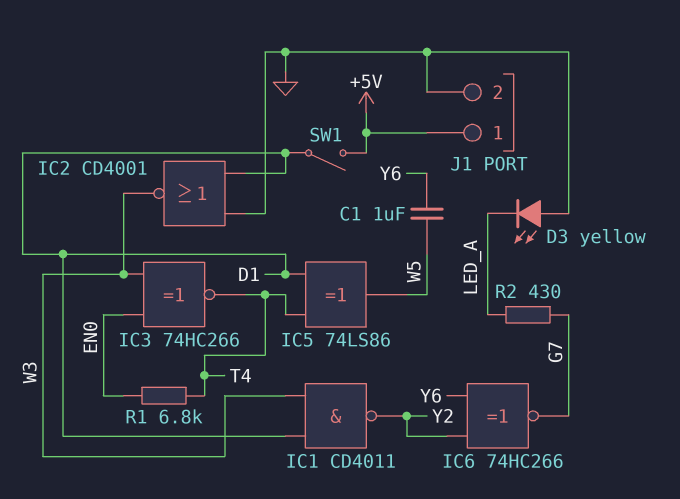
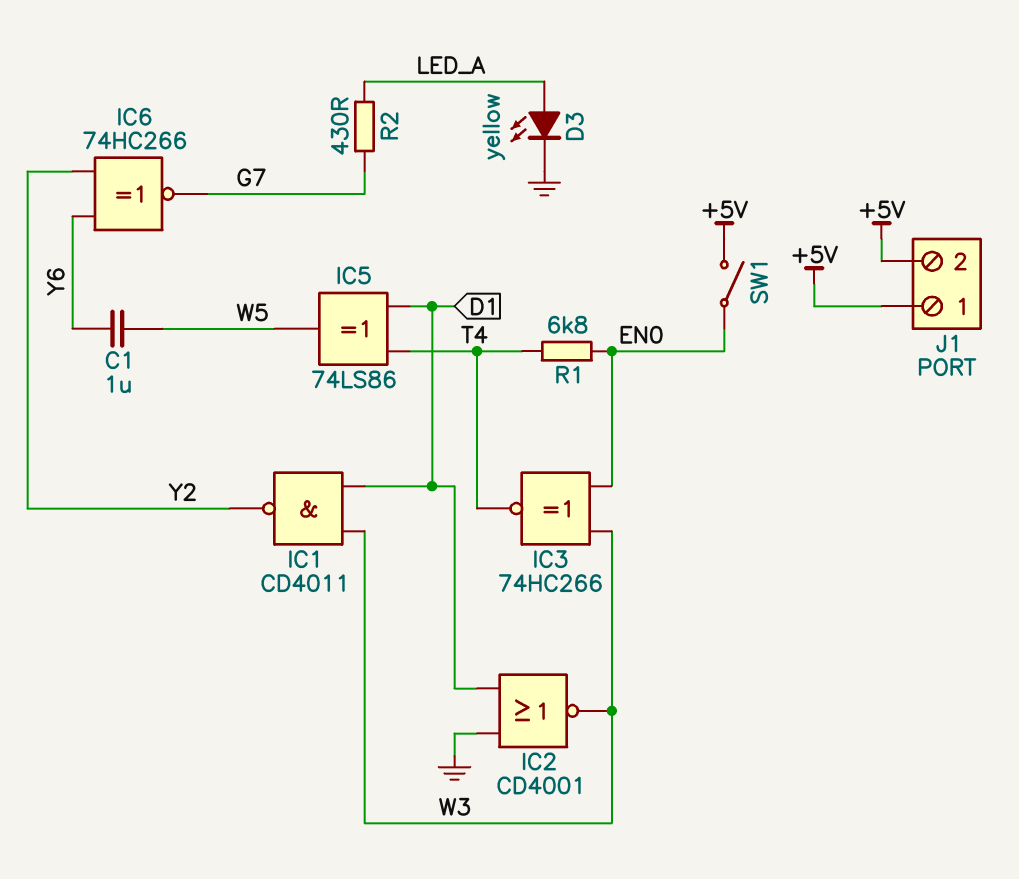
D3: LED yellow (A GND, K LED_A) -> LED yellow (A LED_A, K GND)
J1 pin 2: GND -> +5V
SW1: switch (+5V, D1) -> switch (+5V, EN0)

